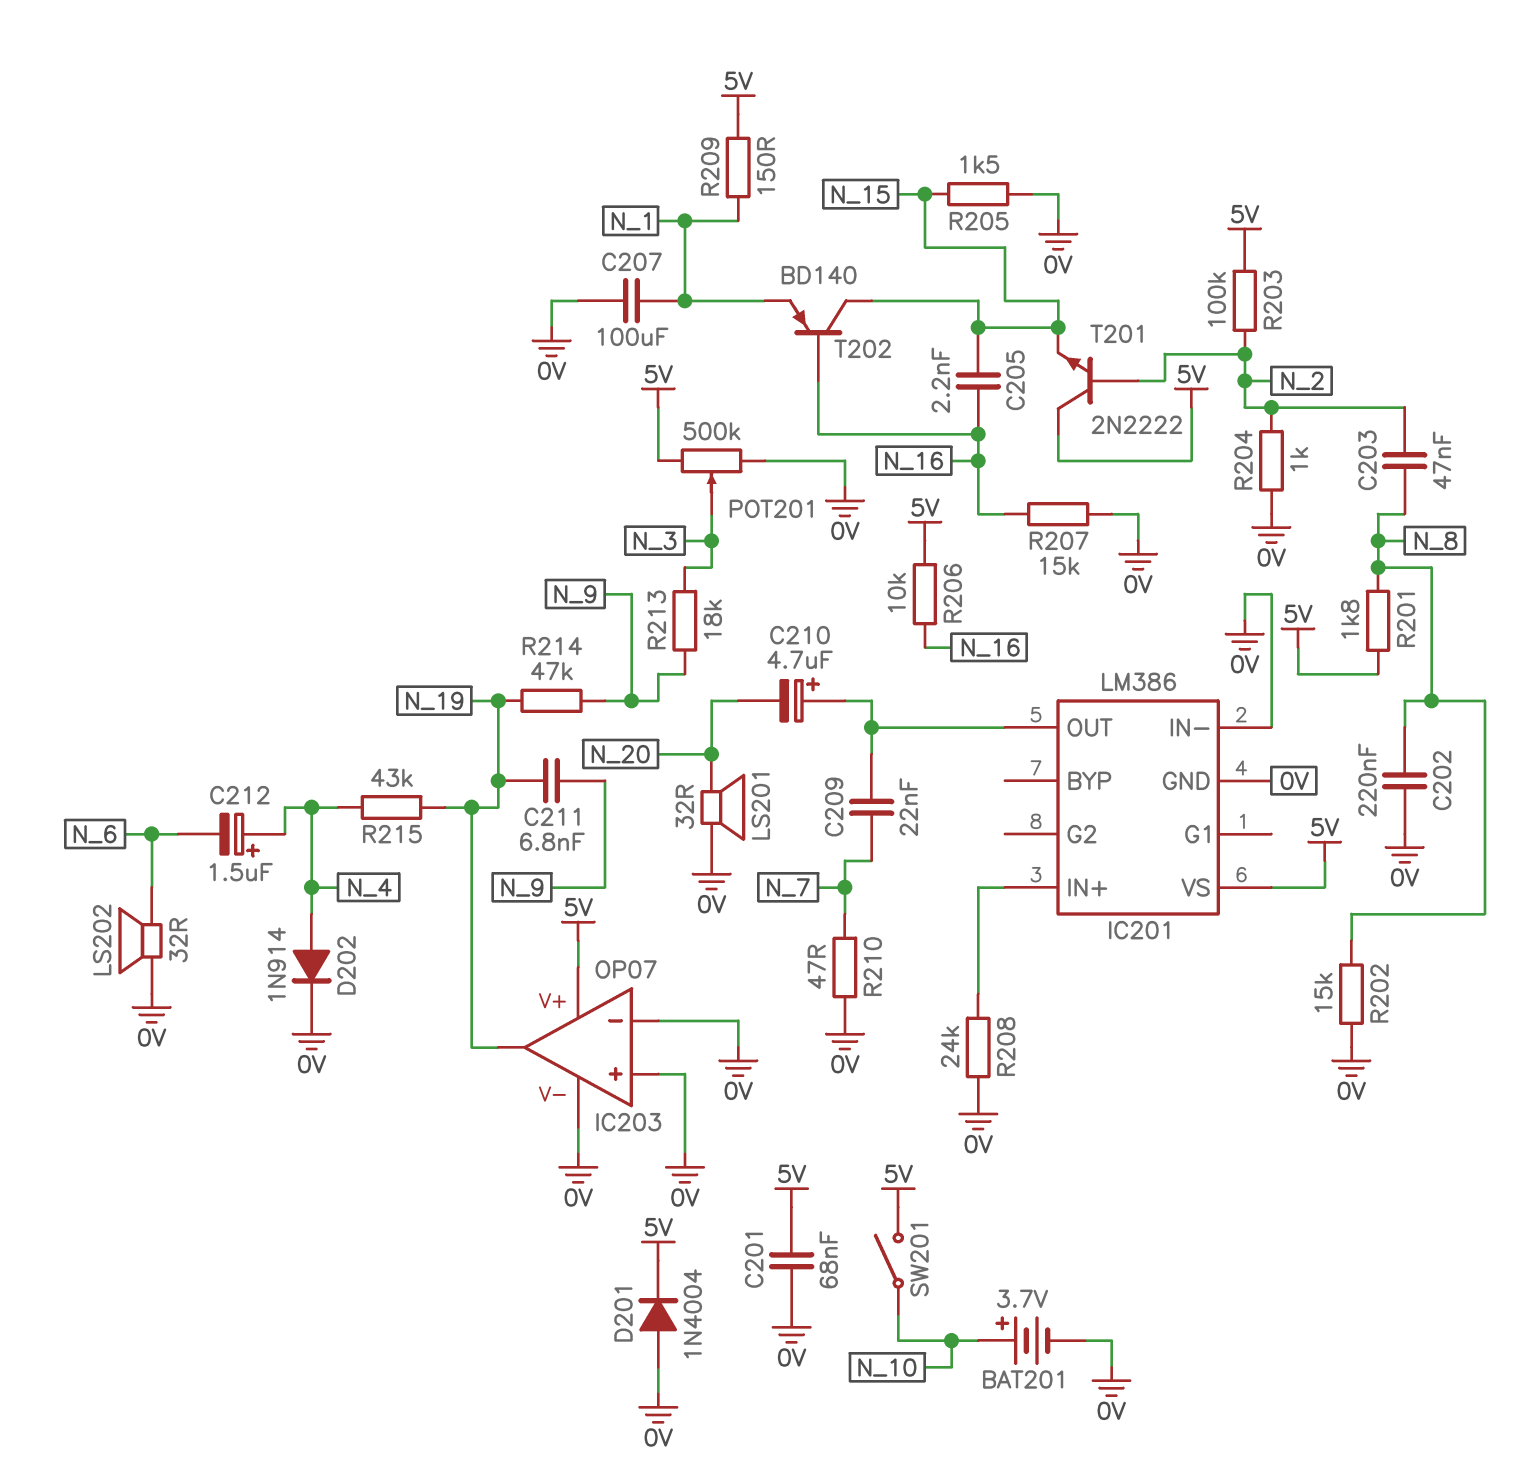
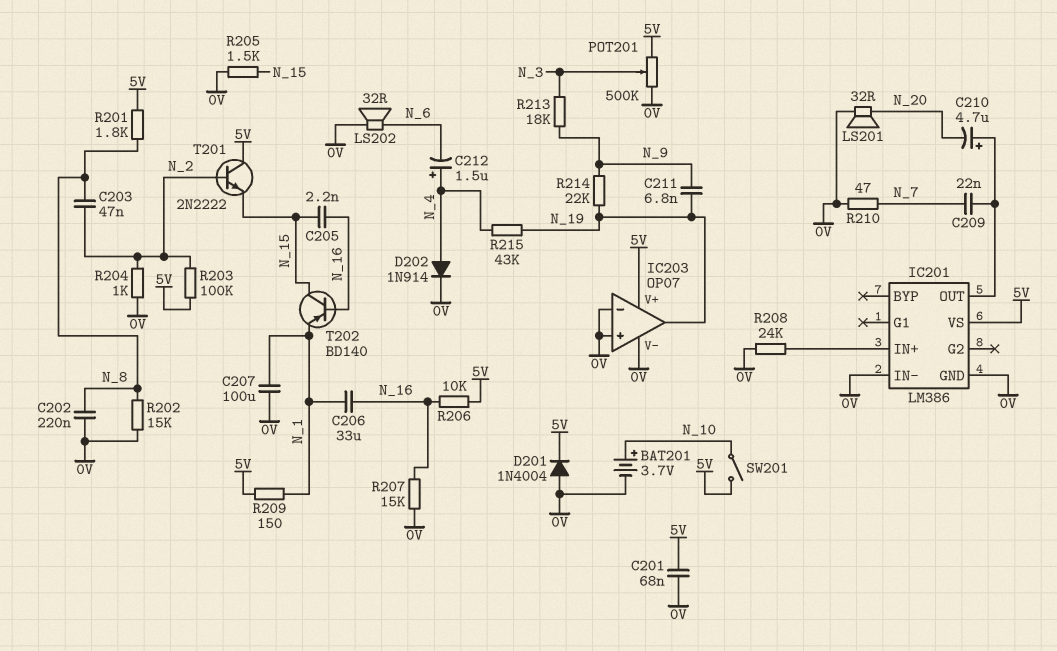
C206: none -> 33uF (N_1, N_16)
R214: 47k (N_9, N_19) -> 22k (N_9, N_19)

